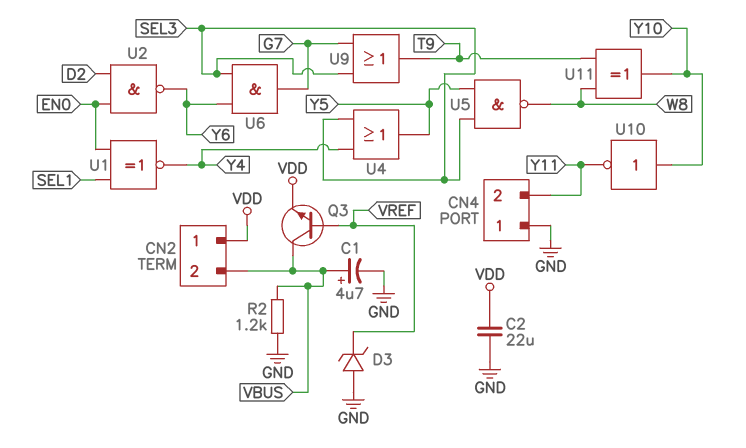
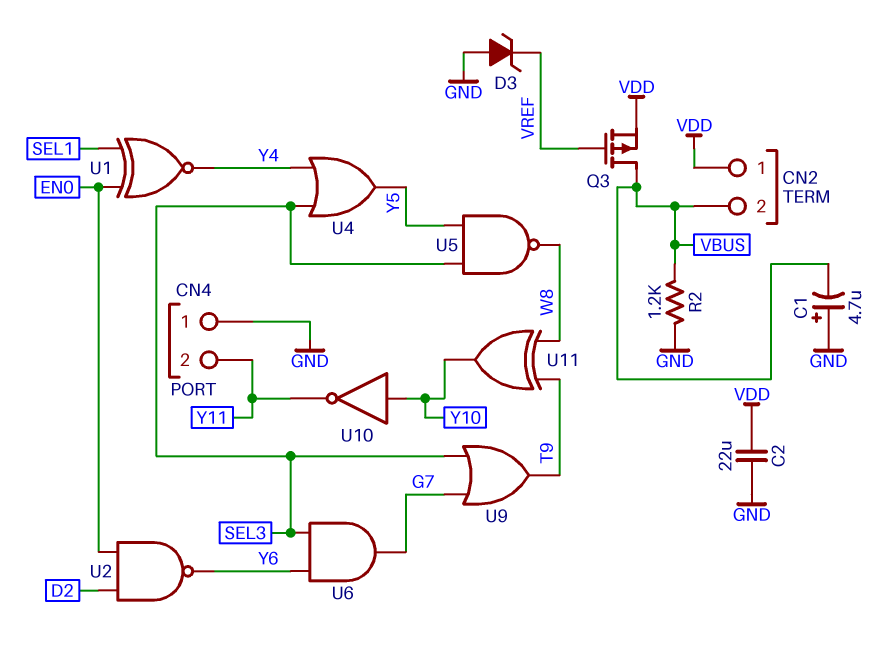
C1: 4.7uF (plus VBUS, minus GND) -> 4.7uF (plus GND, minus VBUS)
Q3: NPN (B VREF, C VBUS, E VDD) -> PMOS (G VREF, D VBUS, S VDD)

